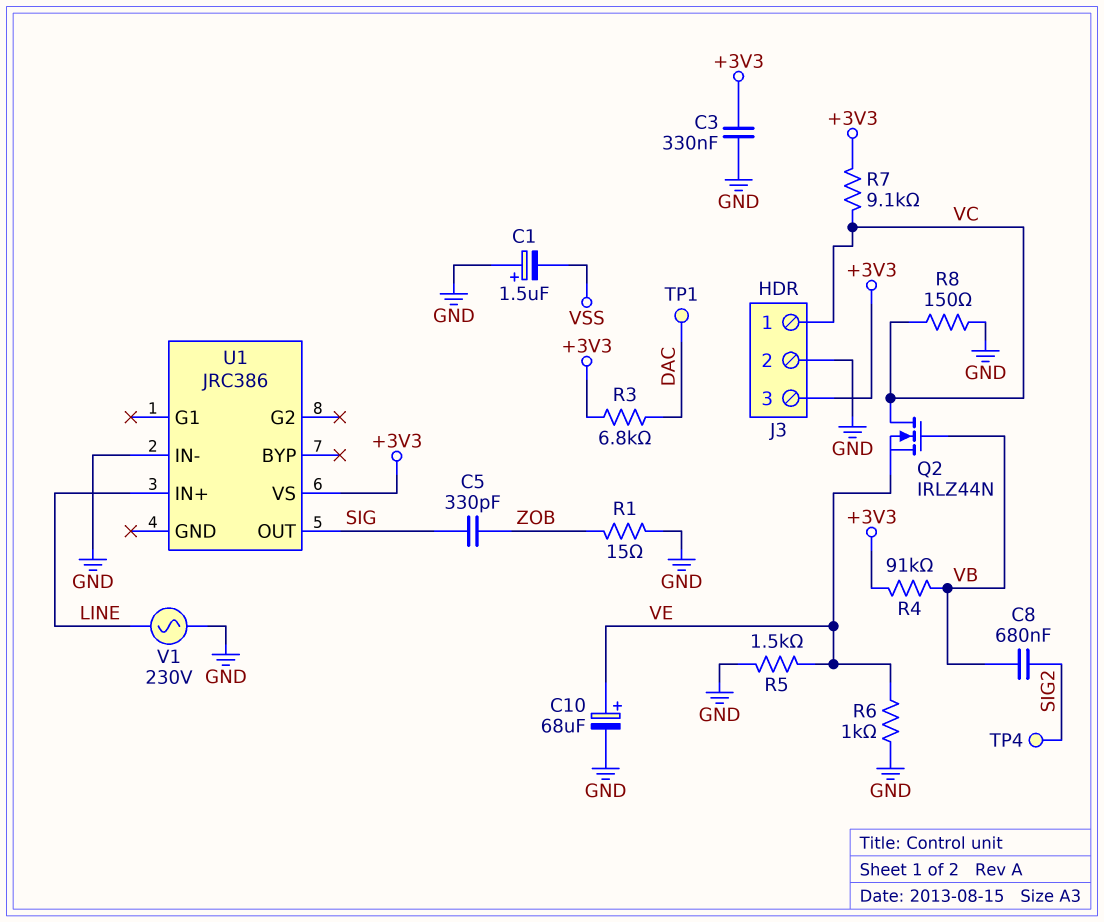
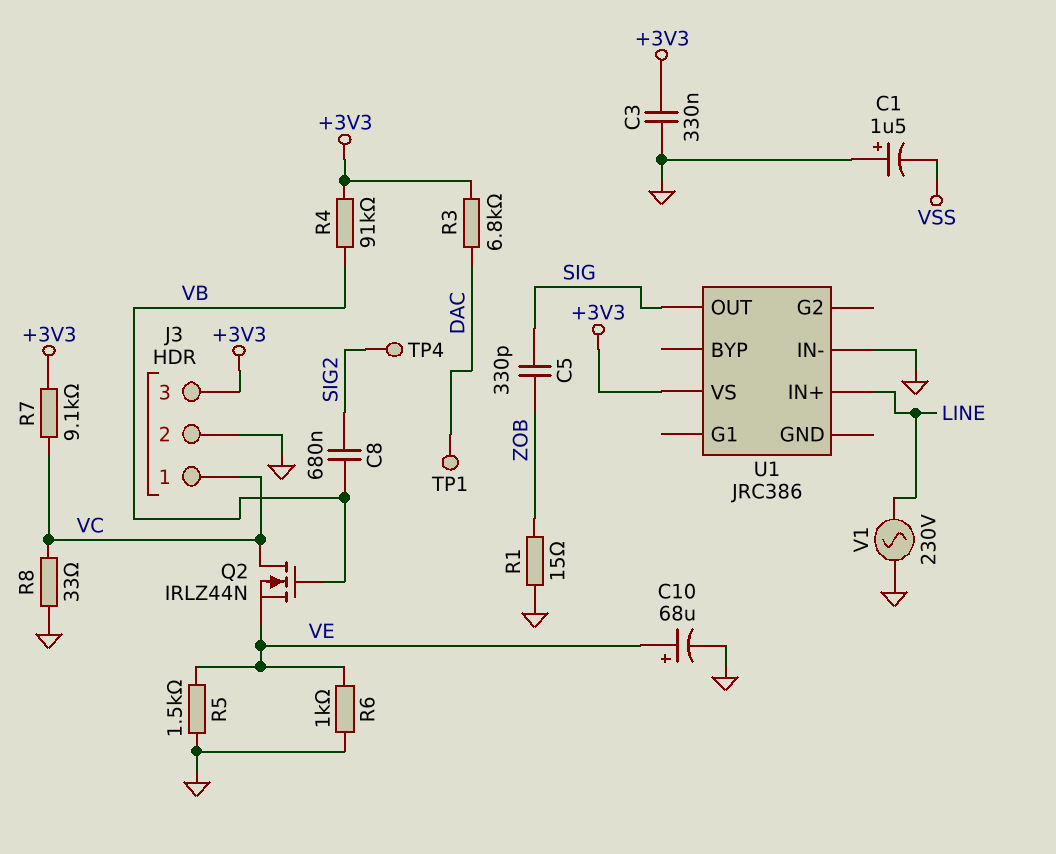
R8: 150 (GND, VC) -> 33 (GND, VC)

